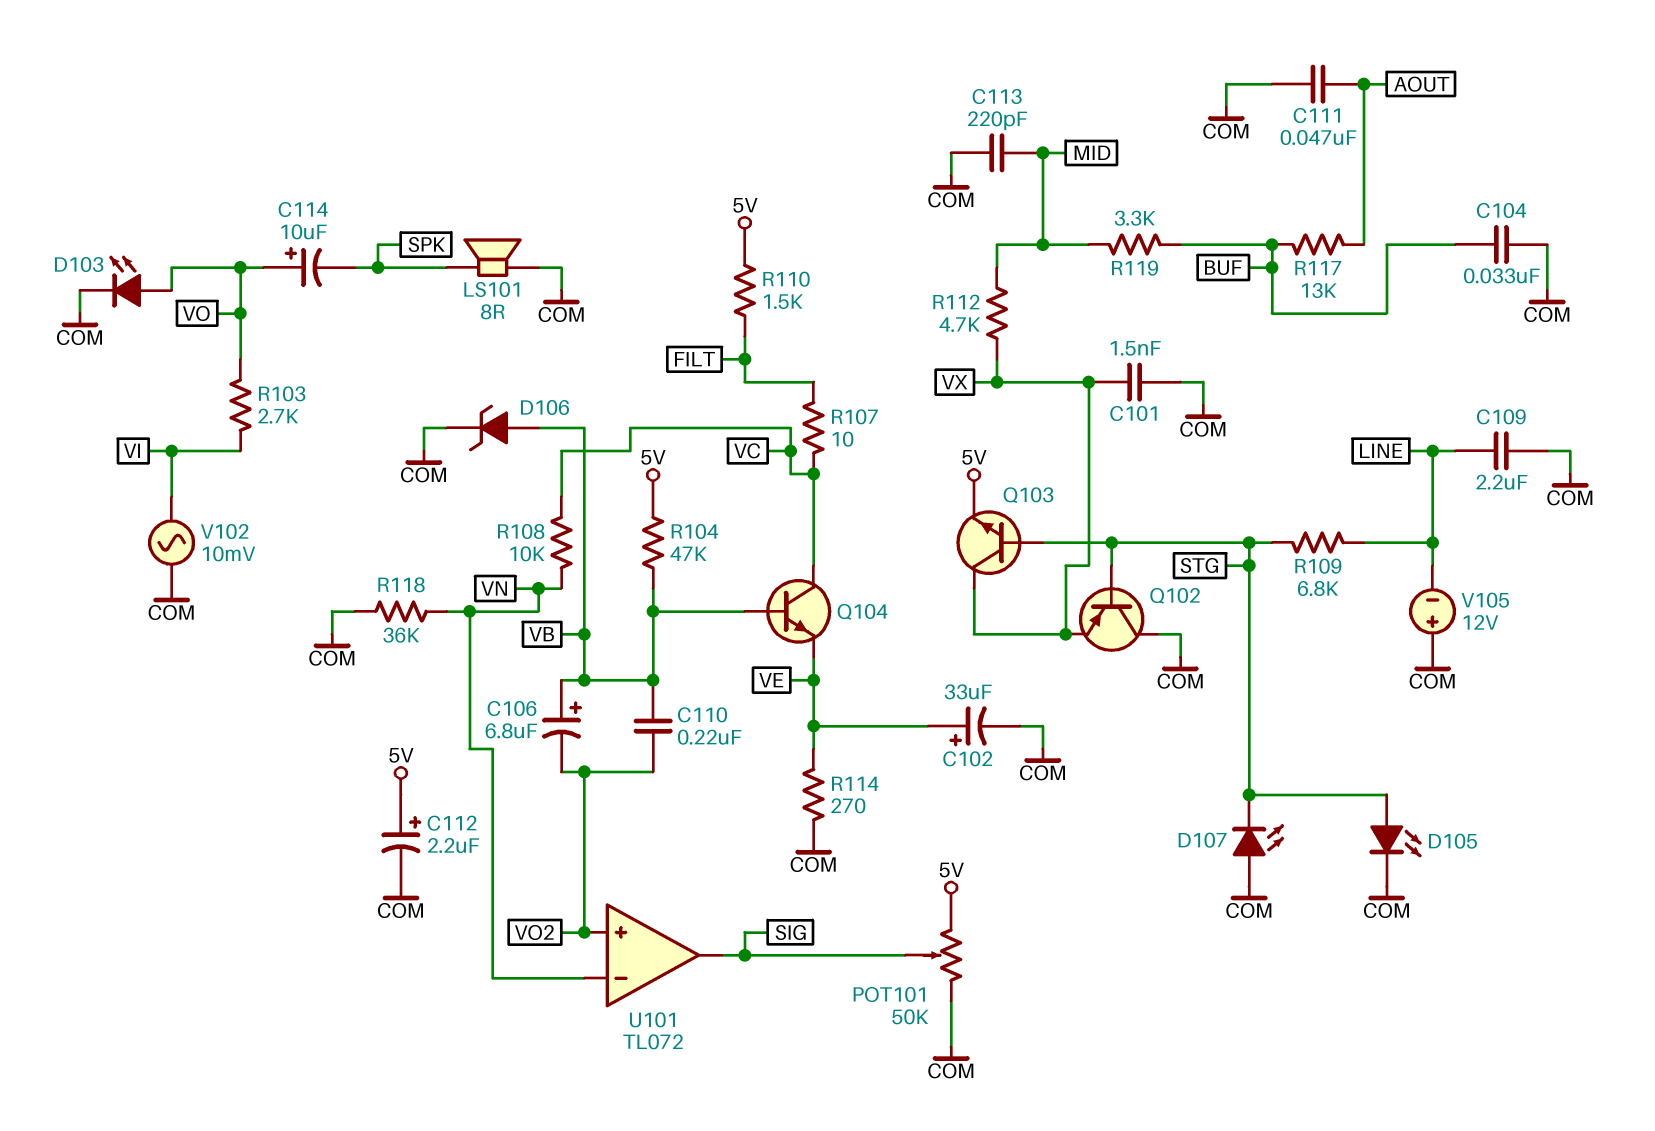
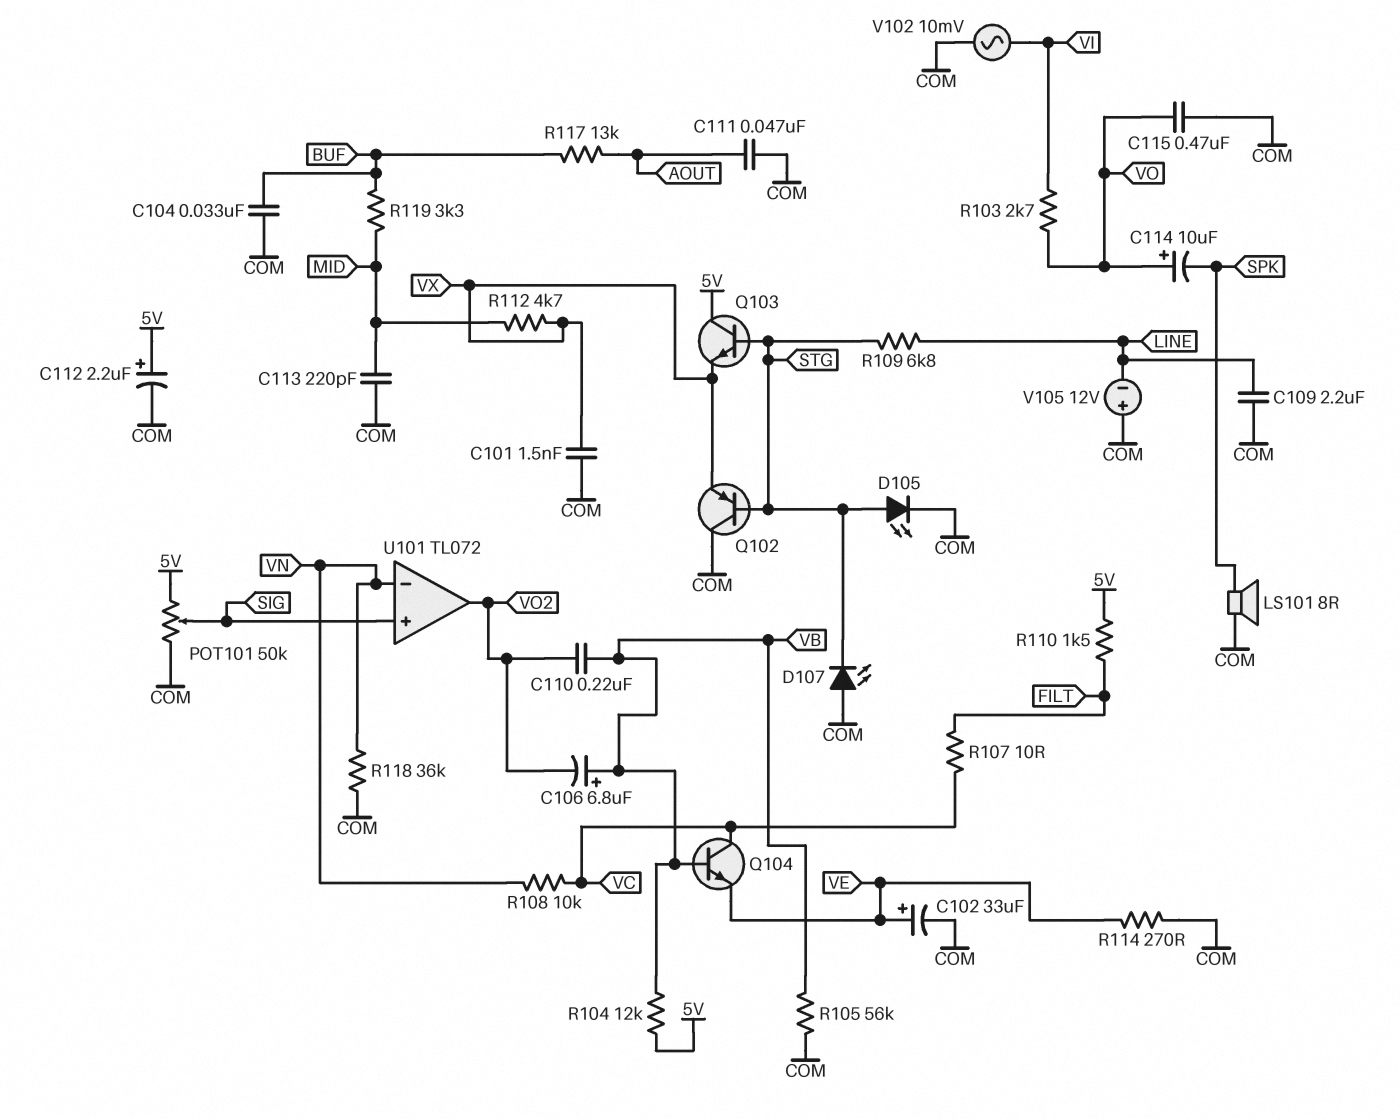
C115: none -> 470nF (COM, VO)
D103: LED (A VO, K COM) -> none
D106: zener (A VB, K COM) -> none
Q103: NPN (B STG, C VX, E 5V) -> NPN (B STG, C 5V, E VX)
R104: 47k (5V, VB) -> 12k (5V, VB)
R105: none -> 56k (COM, VB)
U101 pin in+: VO2 -> SIG
U101 pin out: SIG -> VO2

